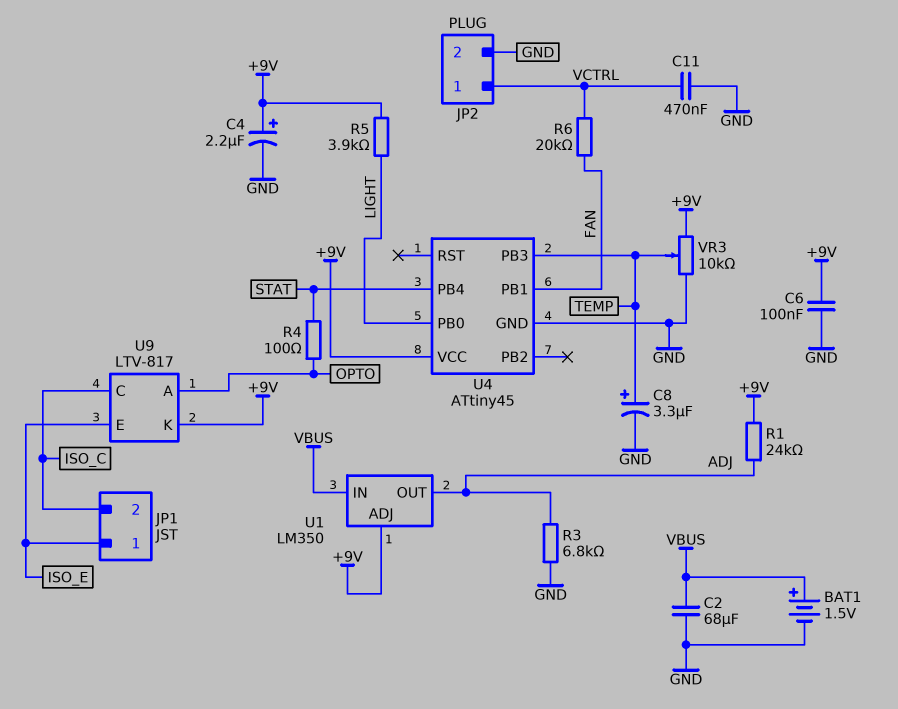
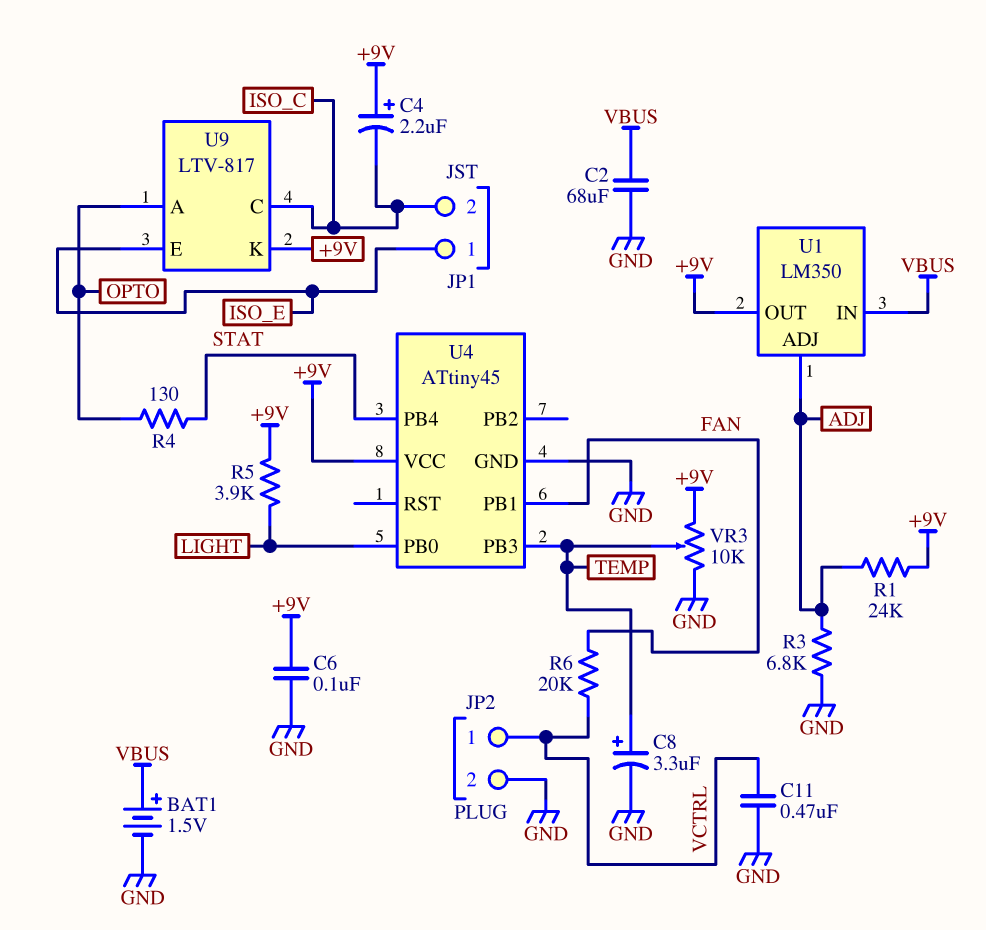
C4: 2.2uF (plus +9V, minus GND) -> 2.2uF (plus +9V, minus ISO_C)
R4: 100 (OPTO, STAT) -> 130 (OPTO, STAT)
U1 pin ADJ: +9V -> ADJ
U1 pin OUT: ADJ -> +9V

